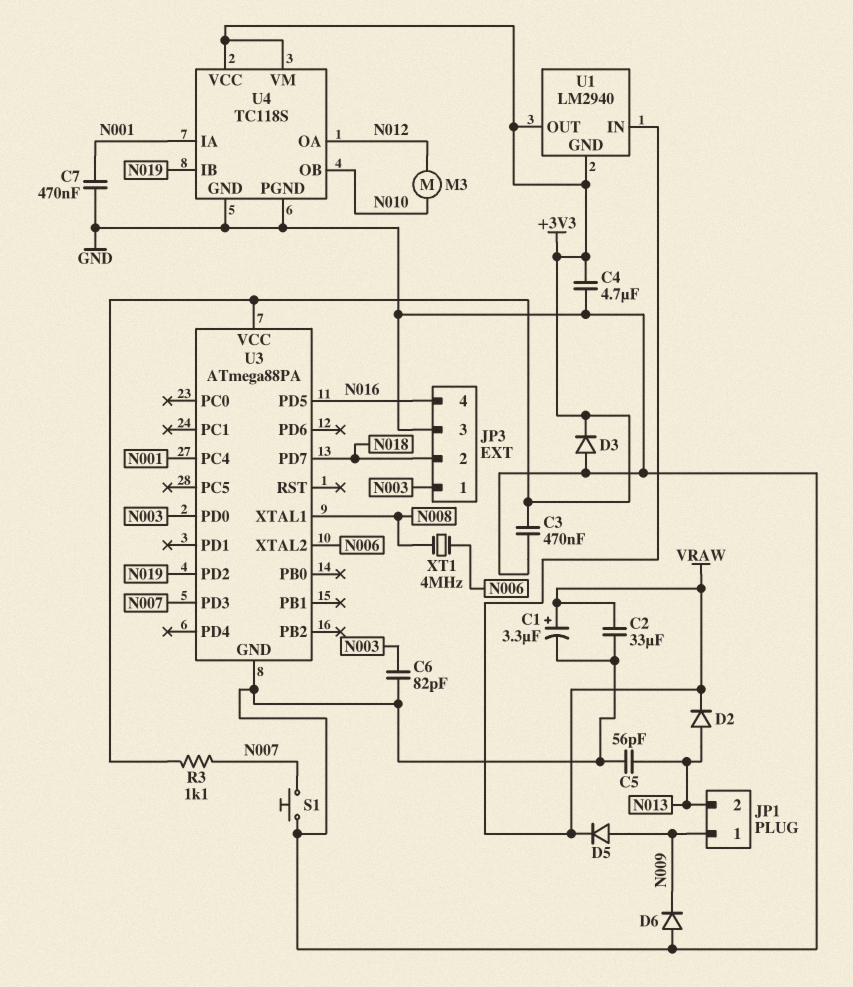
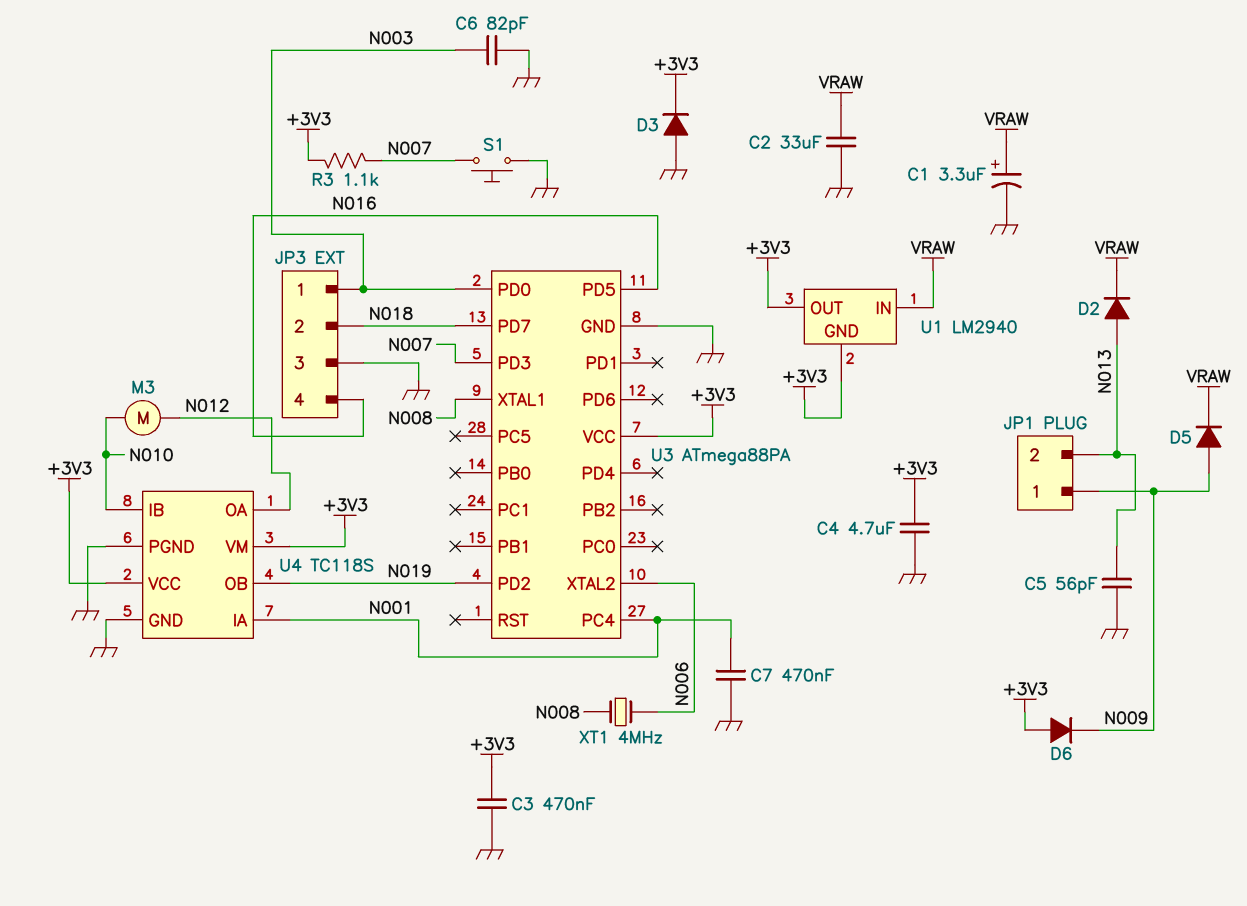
D6: diode (A GND, K N009) -> diode (A +3V3, K N009)
U4 pin IB: N019 -> N010
U4 pin OB: N010 -> N019

